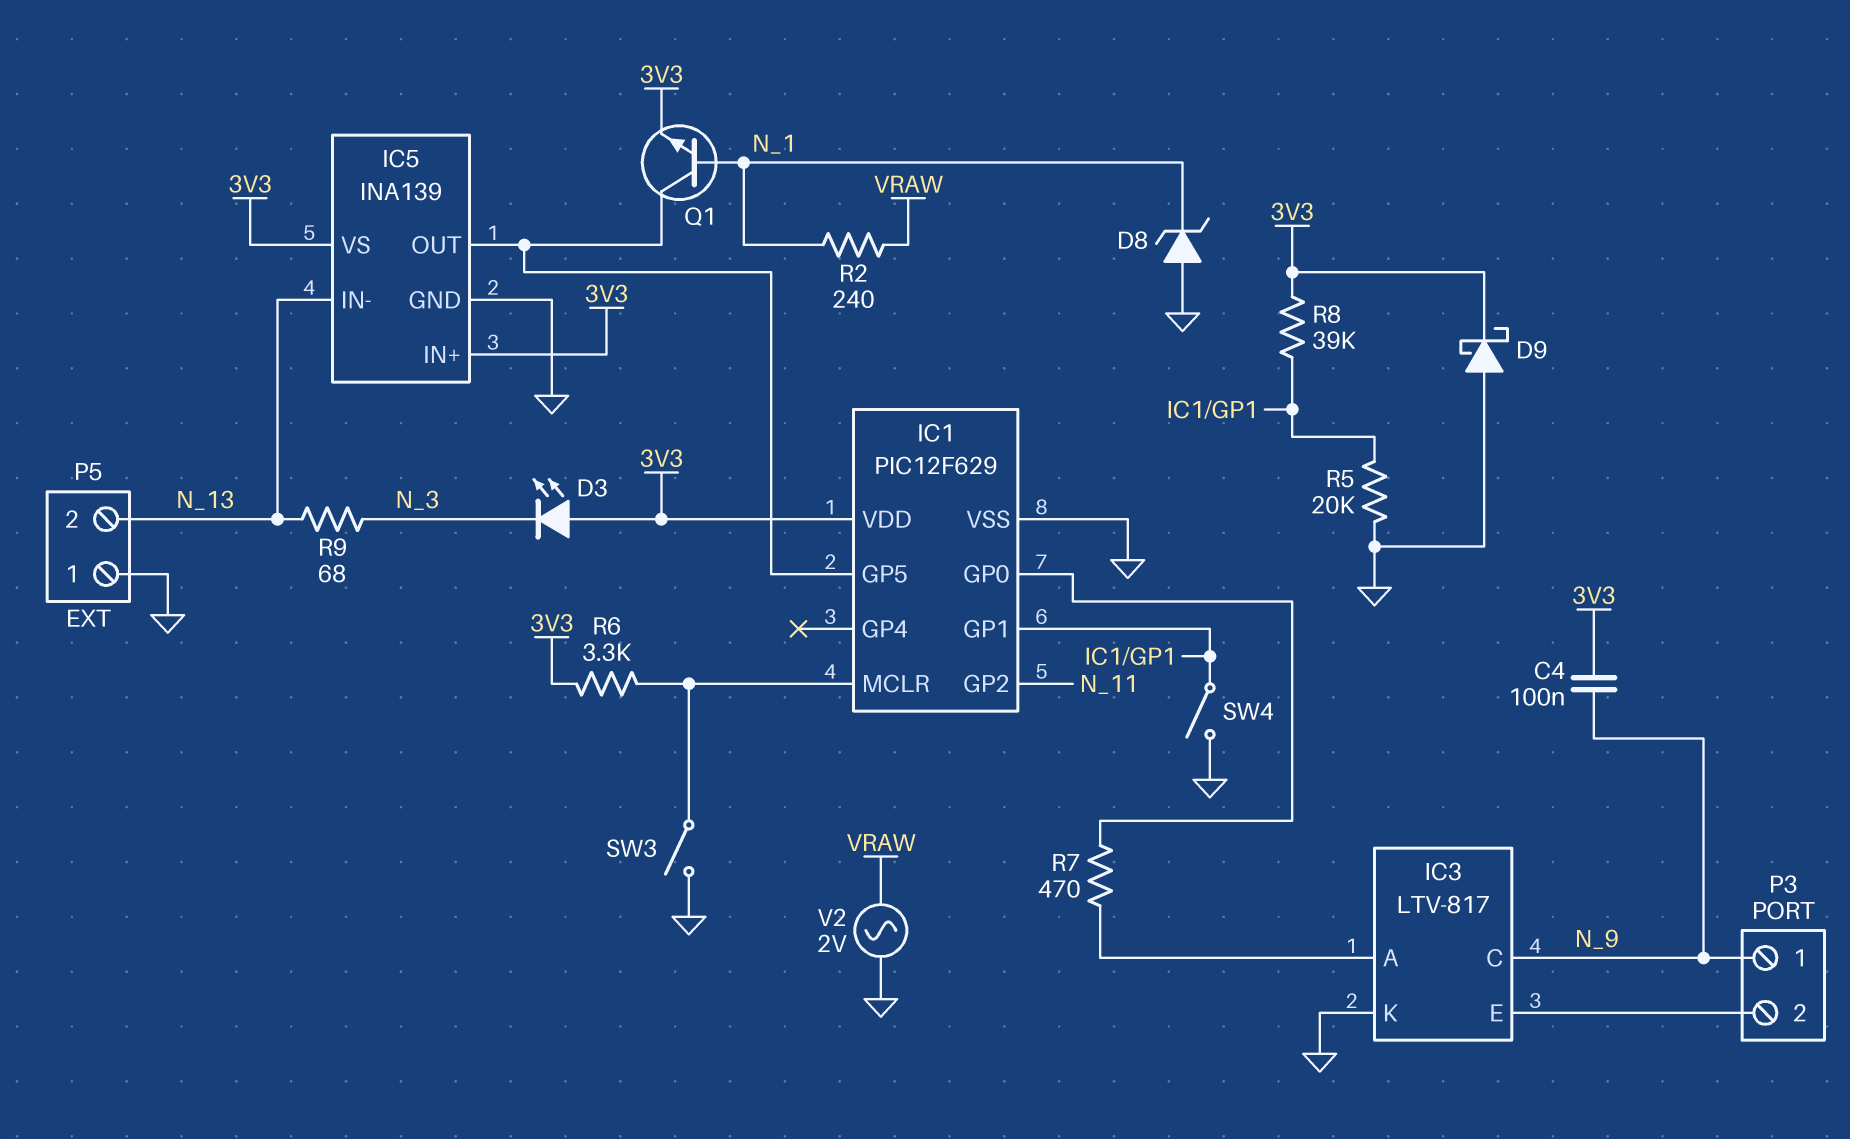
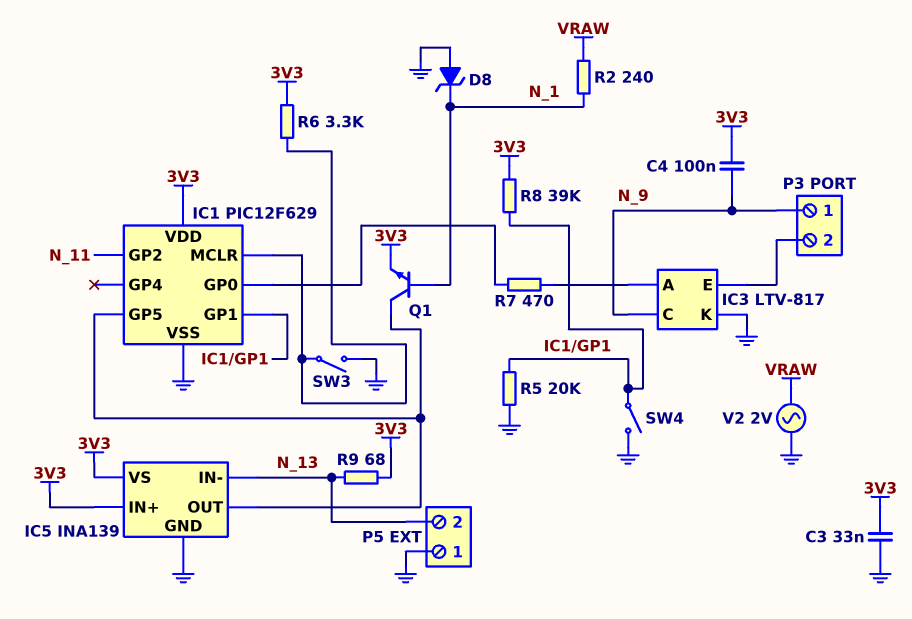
C3: none -> 33nF (3V3, GND)
D3: LED (A 3V3, K N_3) -> none
D9: schottky (A GND, K 3V3) -> none
R9: 68 (N_3, N_13) -> 68 (3V3, N_13)

